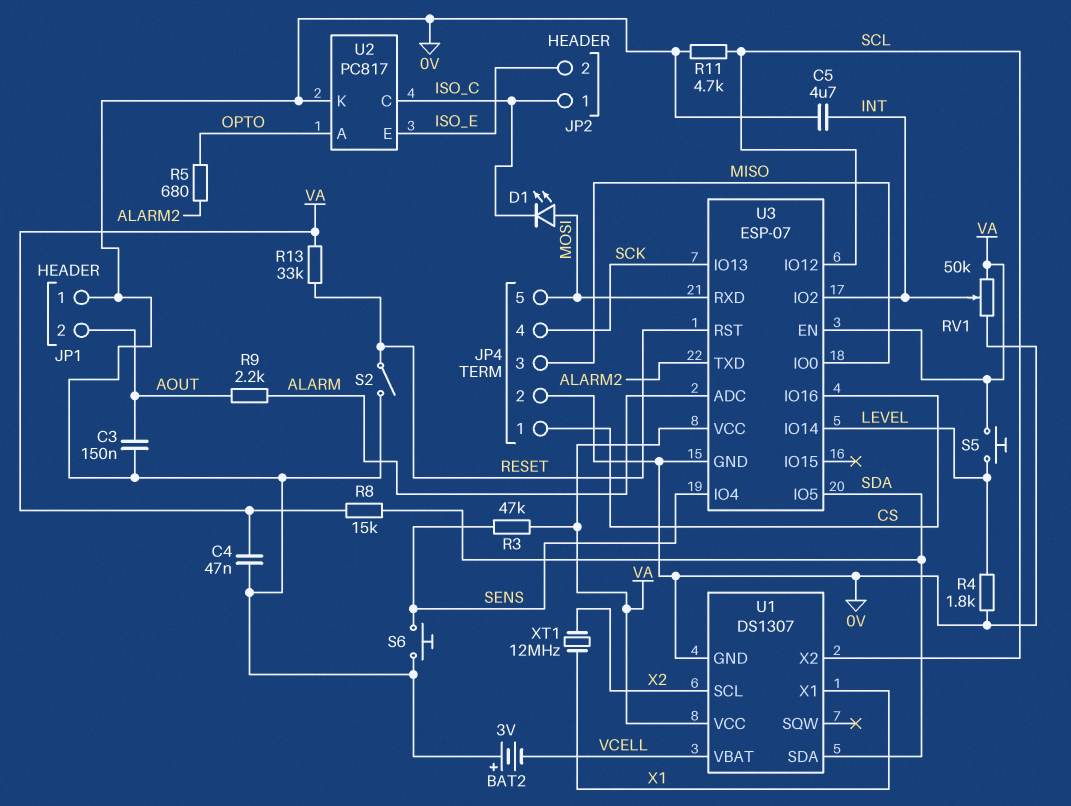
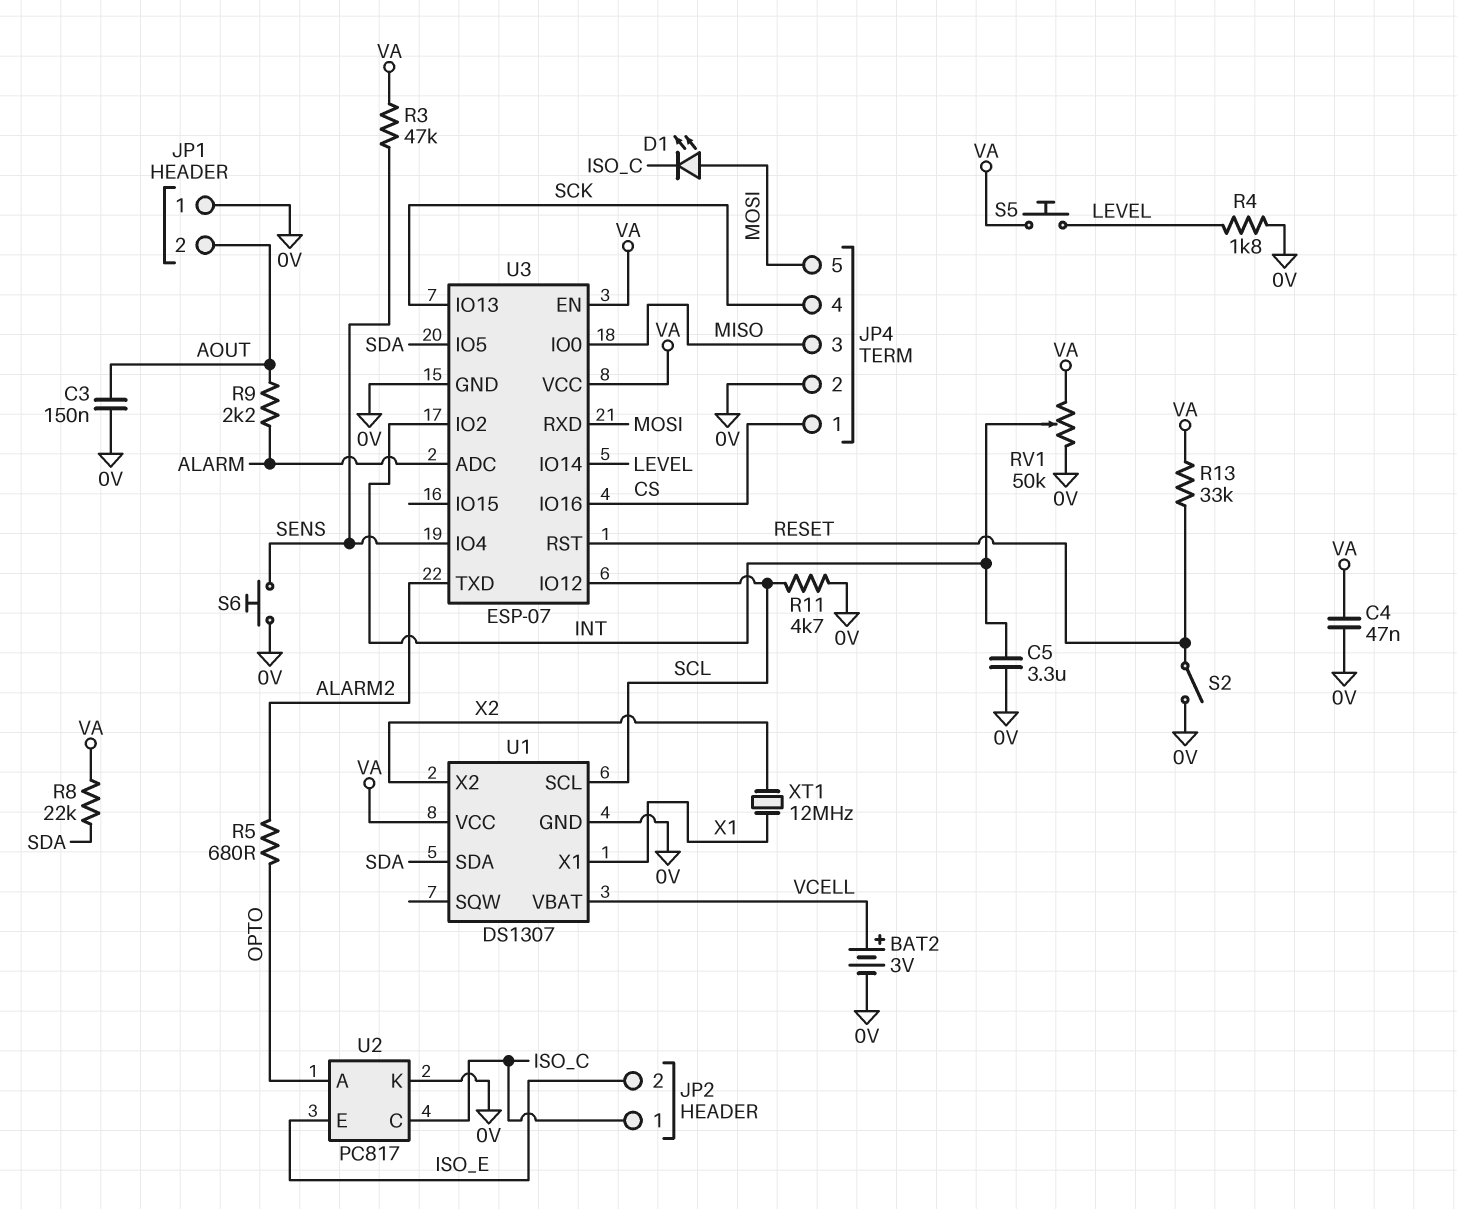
BAT2: 3V (plus 0V, minus VCELL) -> 3V (plus VCELL, minus 0V)
C5: 4.7uF (0V, INT) -> 3.3uF (0V, INT)
R8: 15k (SDA, VA) -> 22k (SDA, VA)
U1 pin SCL: X2 -> SCL
U1 pin X2: SCL -> X2

